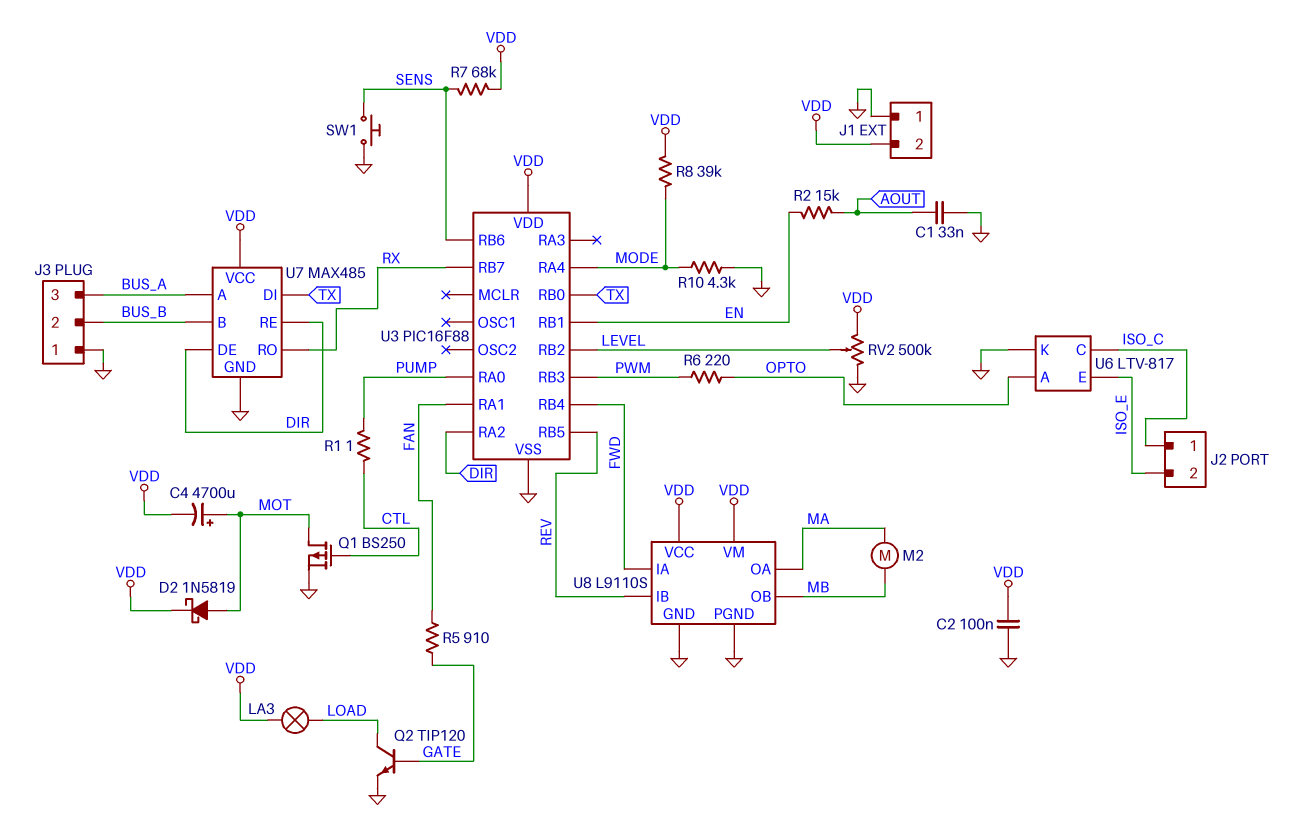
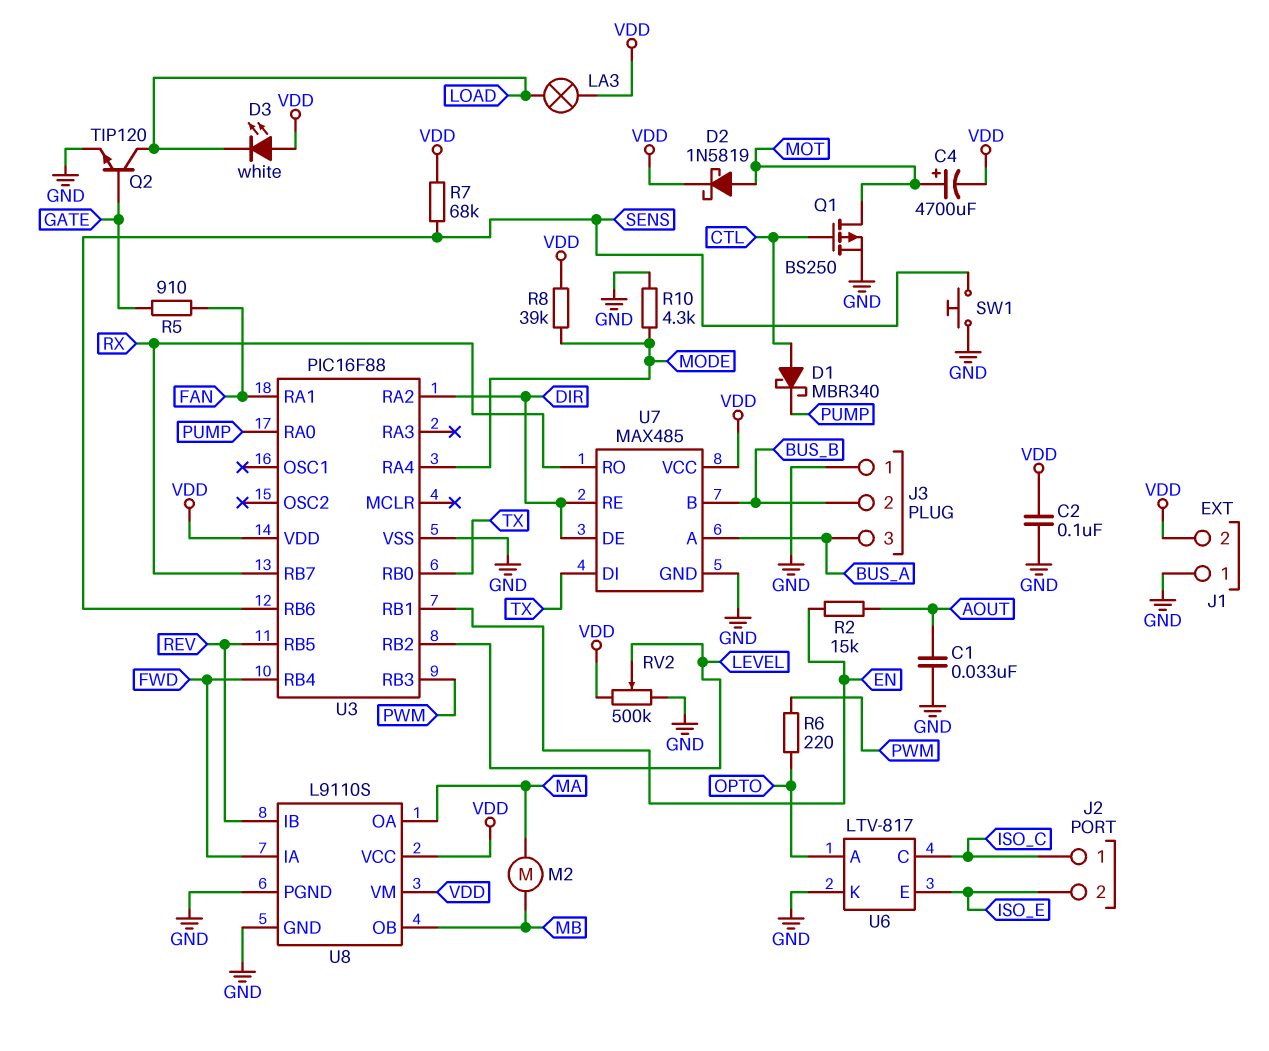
D1: none -> schottky MBR340 (A CTL, K PUMP)
D3: none -> LED white (A VDD, K LOAD)
R1: 1 (CTL, PUMP) -> none

